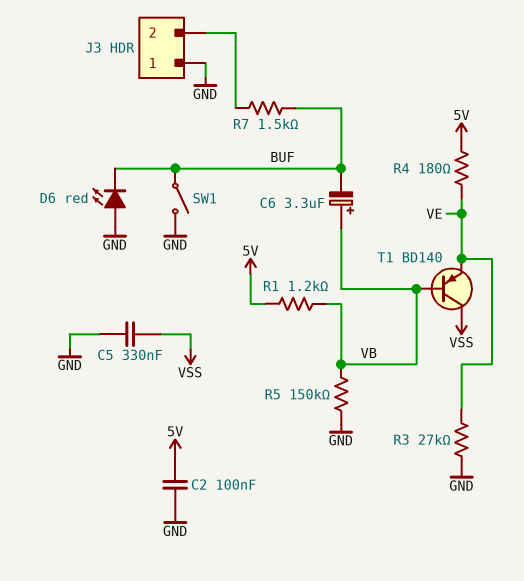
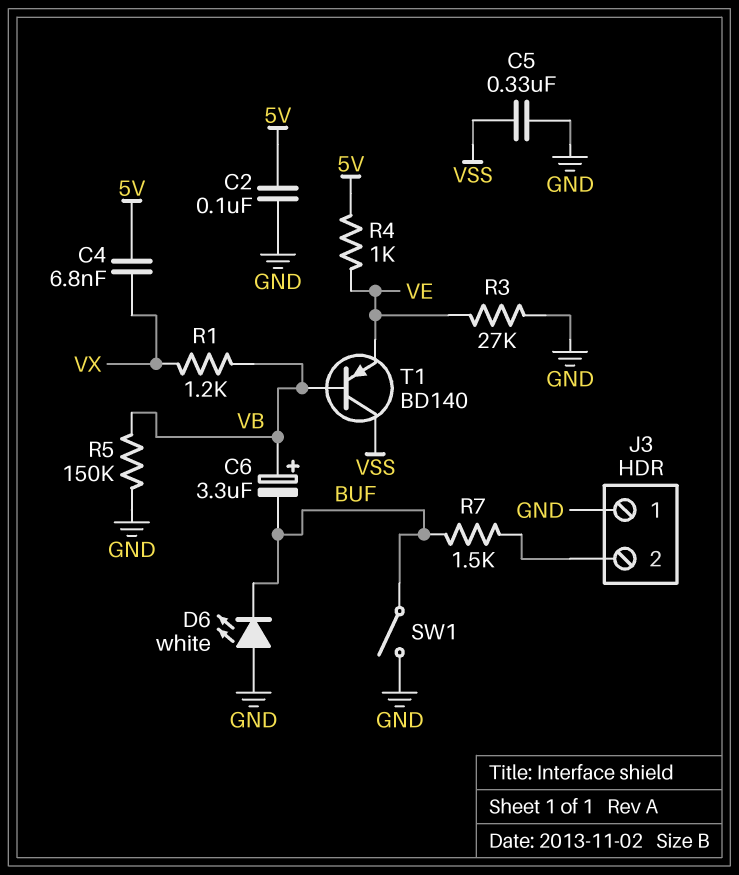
C4: none -> 6.8nF (5V, VX)
D6: LED red (A GND, K BUF) -> LED white (A GND, K BUF)
R1: 1.2k (5V, VB) -> 1.2k (VB, VX)
R4: 180 (5V, VE) -> 1k (5V, VE)

